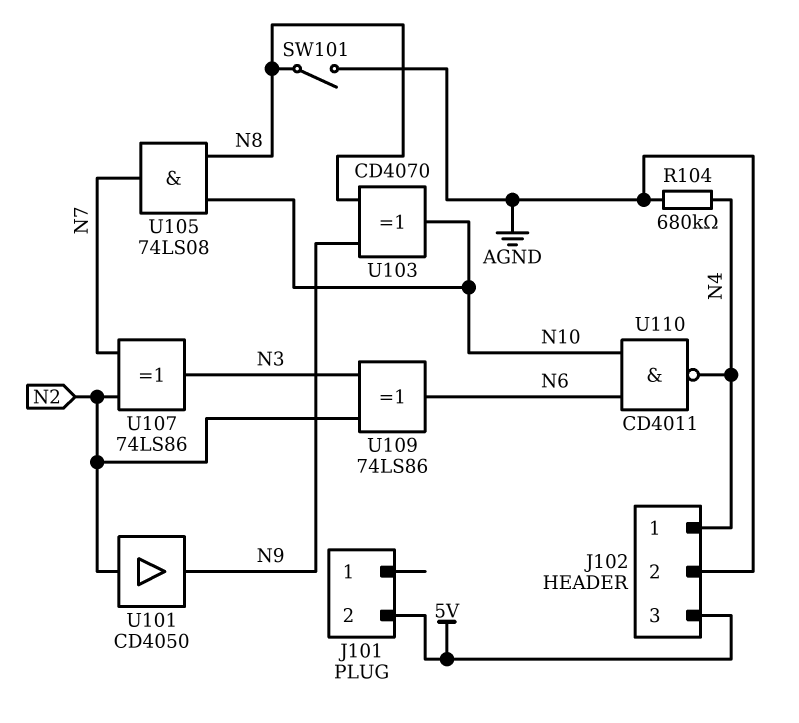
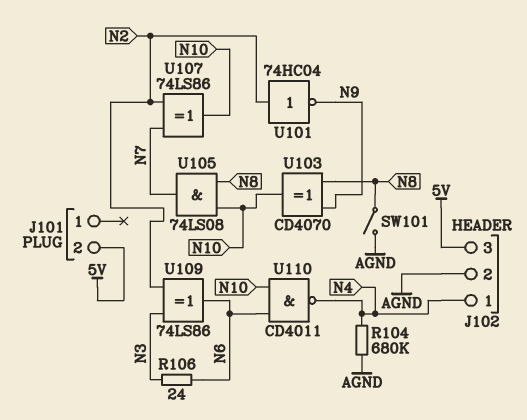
R106: none -> 24 (N3, N6)
U101: buffer CD4050 (in N2, out N9) -> NOT 74HC04 (in N2, out N9)
U107: XOR 74LS86 (in N2, in N7, out N3) -> XOR 74LS86 (in N2, in N7, out N10)

